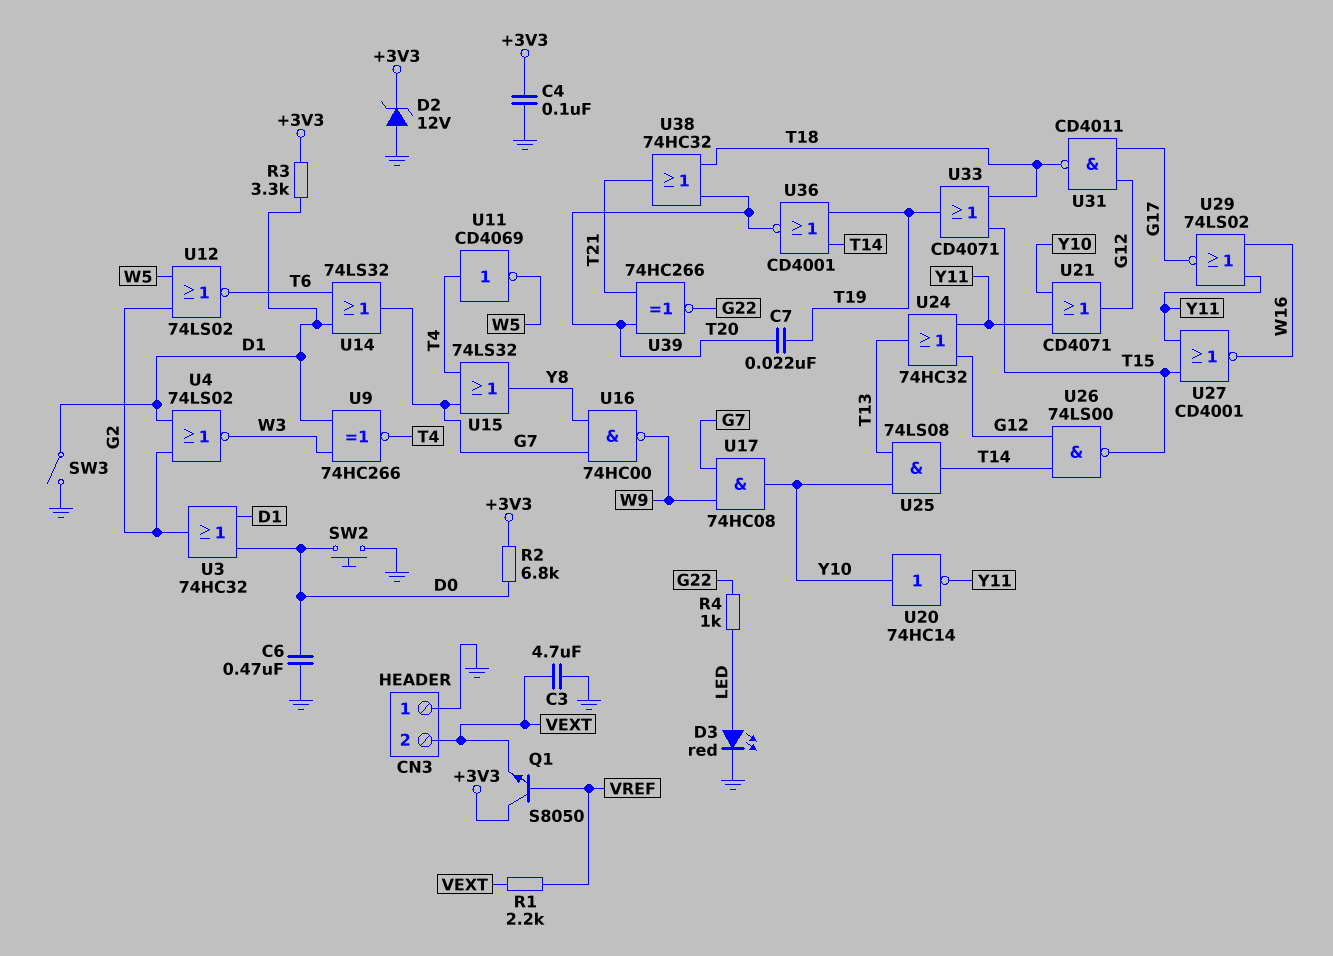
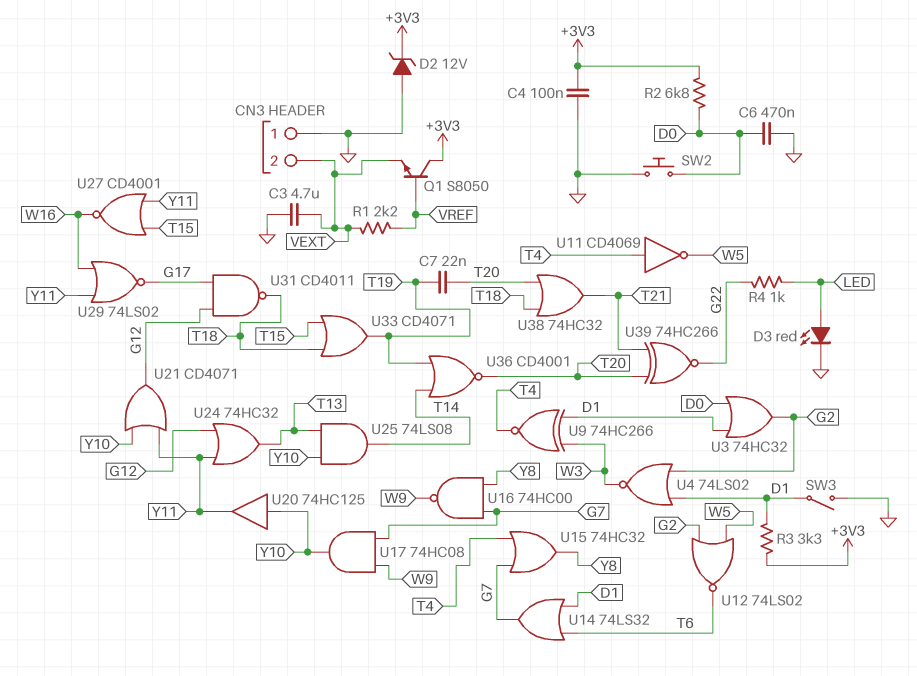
U15: OR 74LS32 (in G7, in T4, out Y8) -> OR 74HC32 (in G7, in T4, out Y8)
U20: NOT 74HC14 (in Y10, out Y11) -> buffer 74HC125 (in Y10, out Y11)
U26: NAND 74LS00 (in G12, in T14, out T15) -> none

